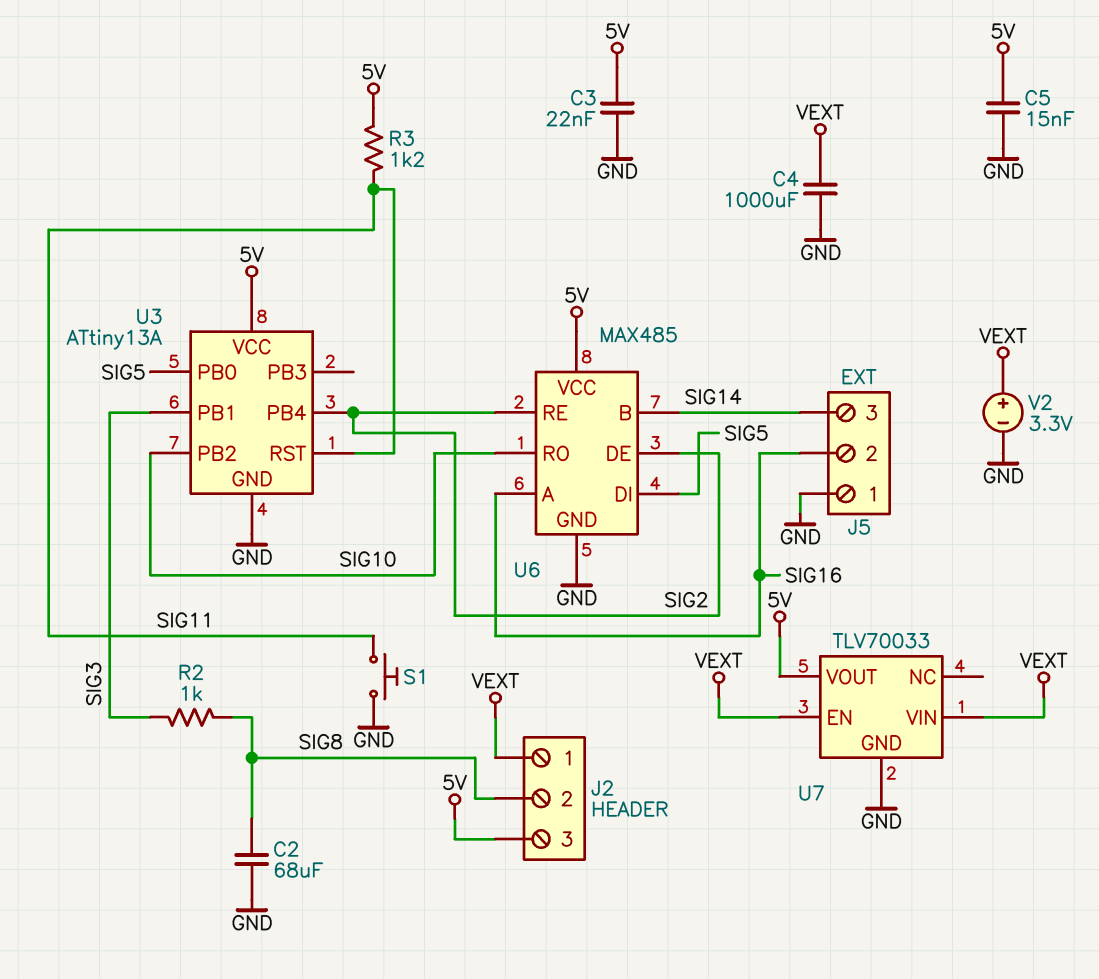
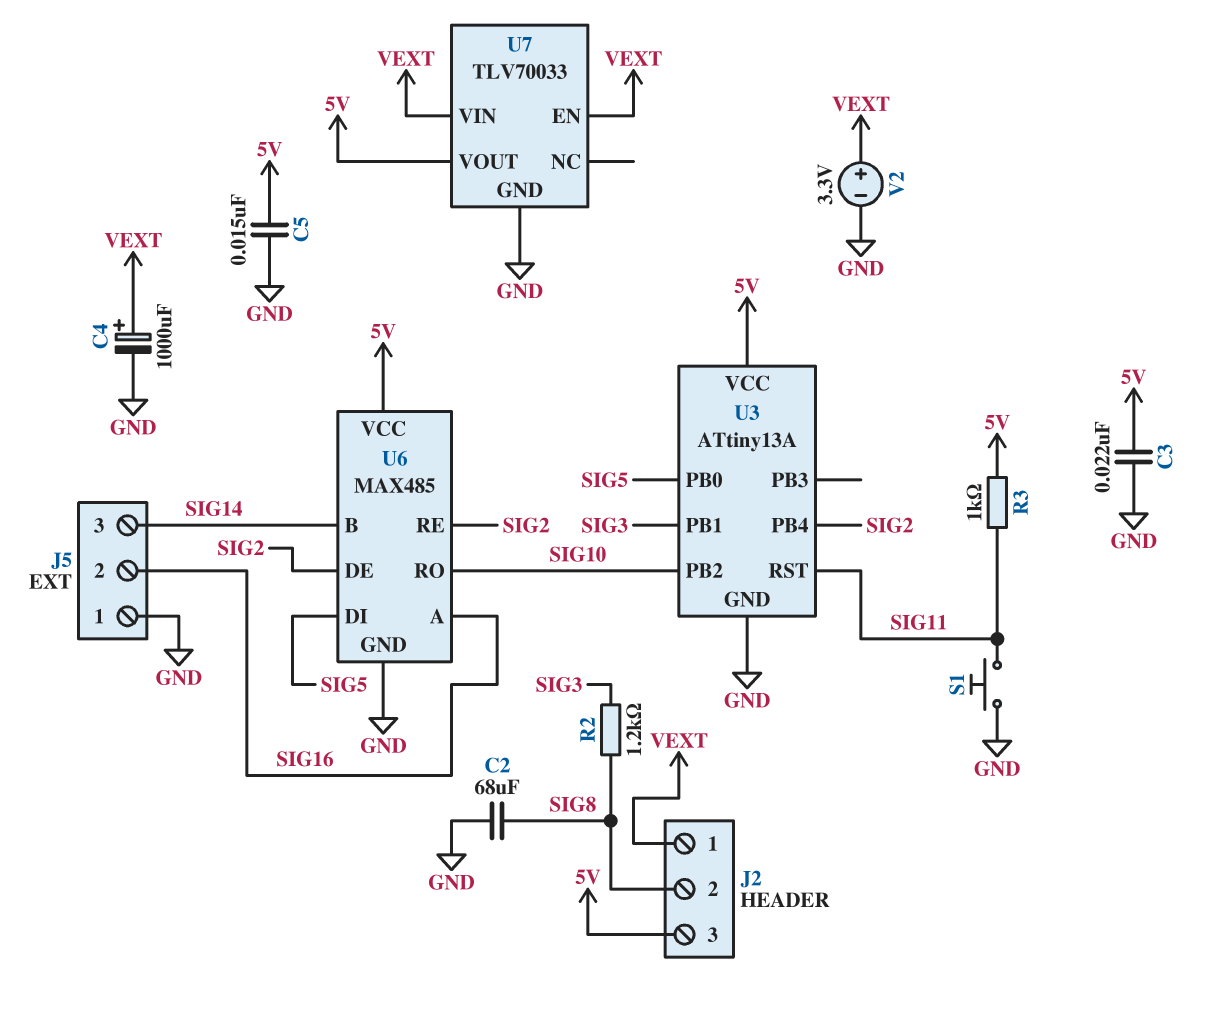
C4: 1000uF (GND, VEXT) -> 1000uF (plus VEXT, minus GND)
R2: 1k (SIG3, SIG8) -> 1.2k (SIG3, SIG8)
R3: 1.2k (5V, SIG11) -> 1k (5V, SIG11)

